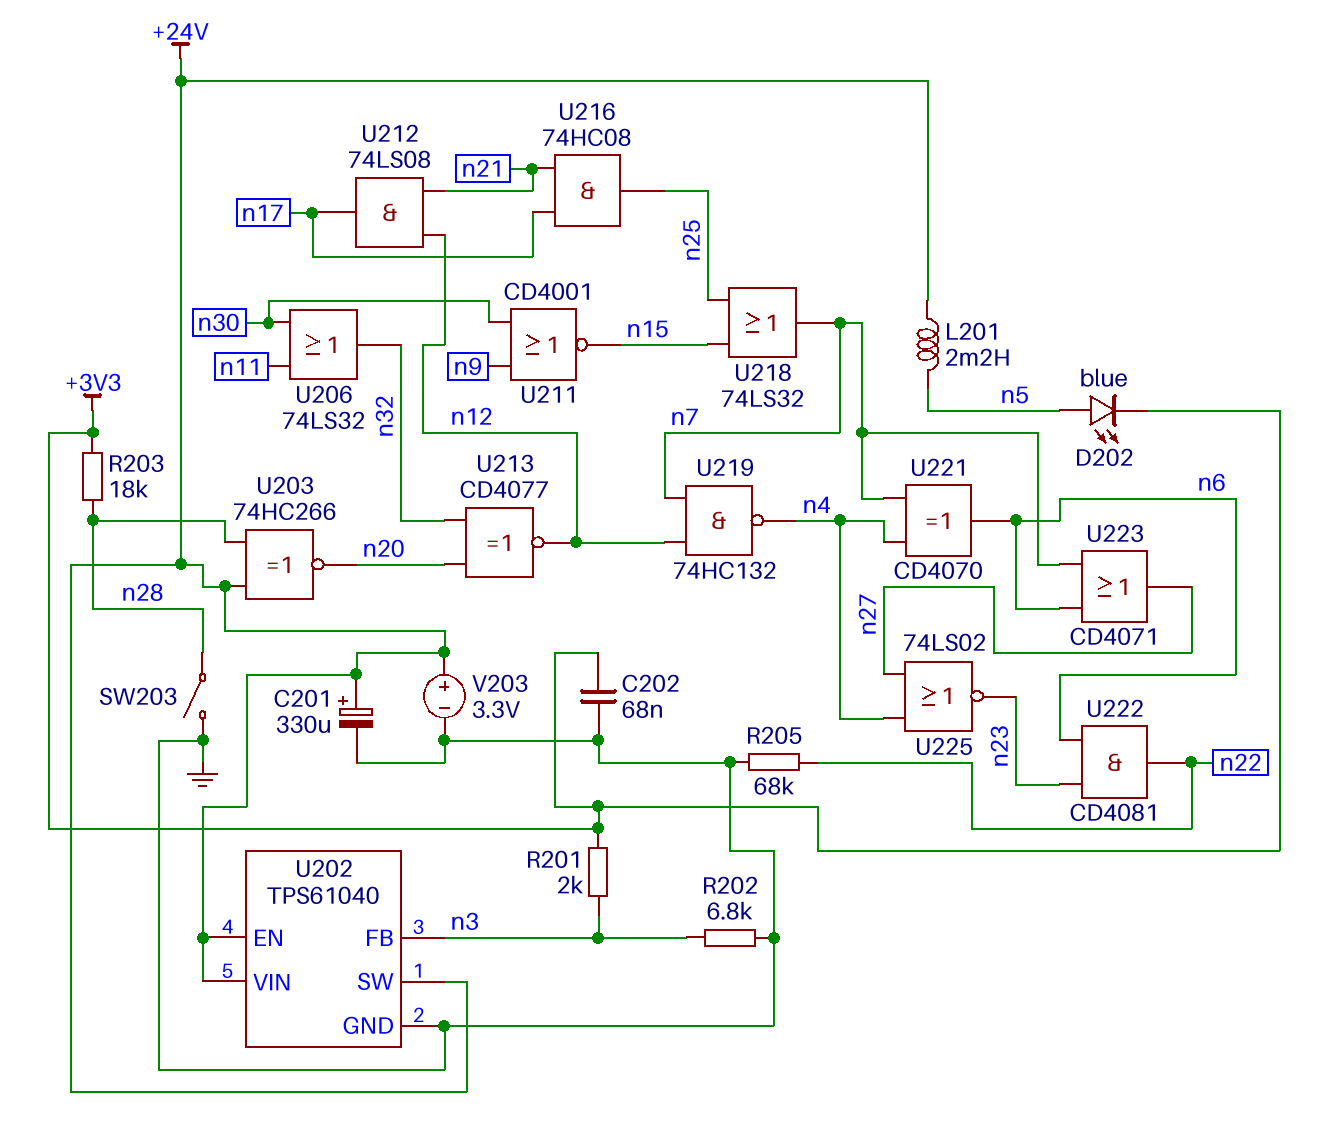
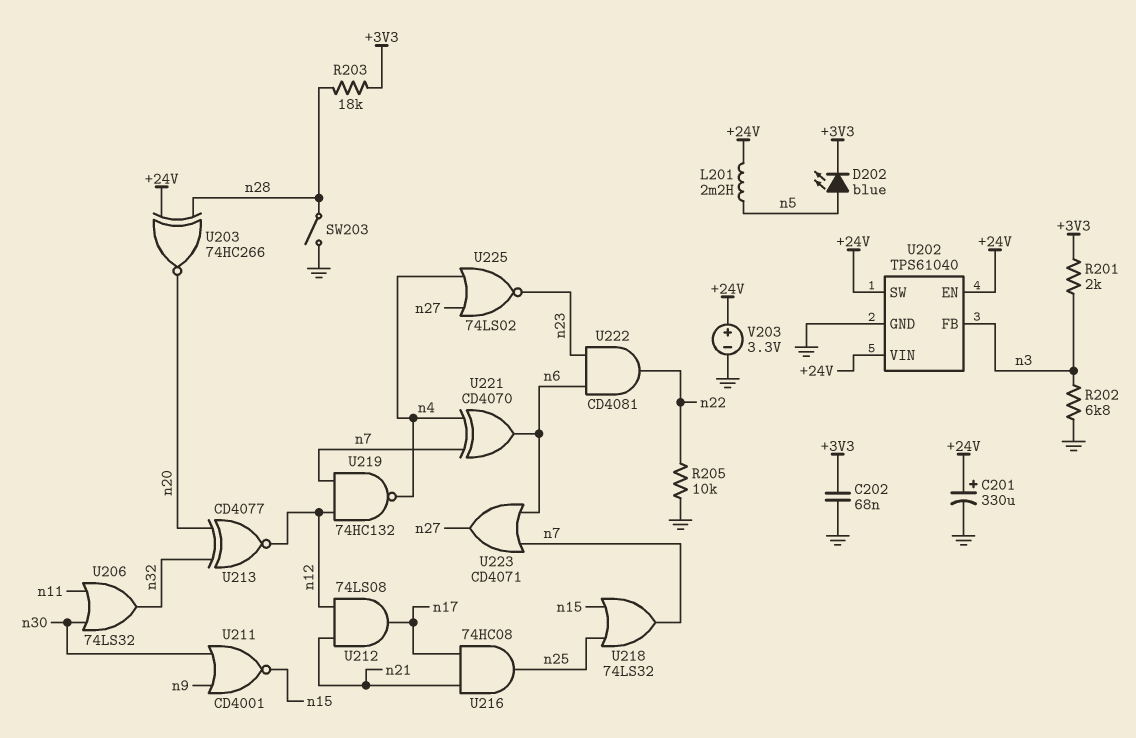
R205: 68k (GND, n22) -> 10k (GND, n22)

